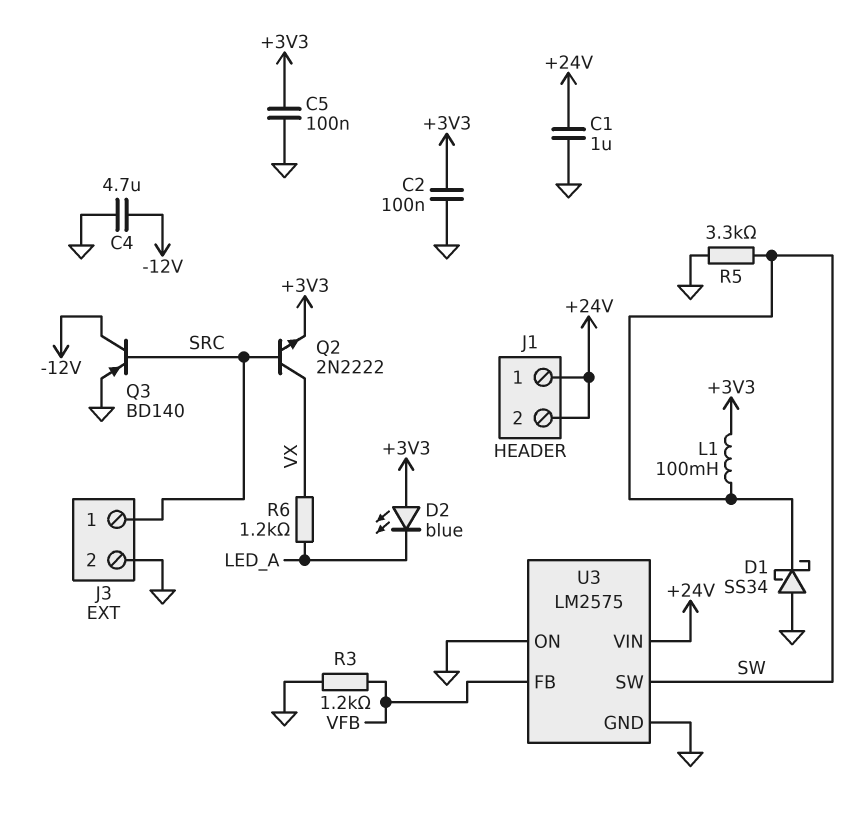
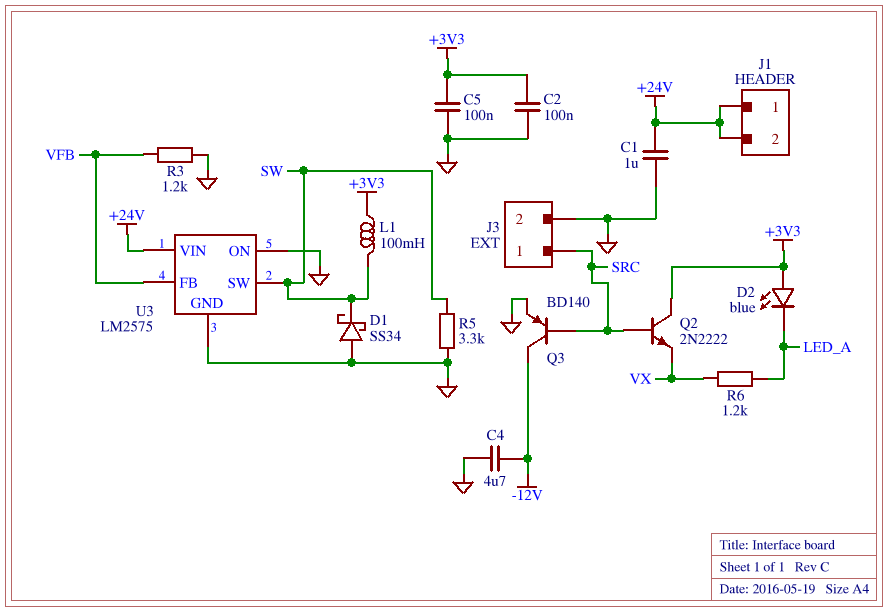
Q2: NPN 2N2222 (B SRC, C VX, E +3V3) -> NPN 2N2222 (B SRC, C +3V3, E VX)

